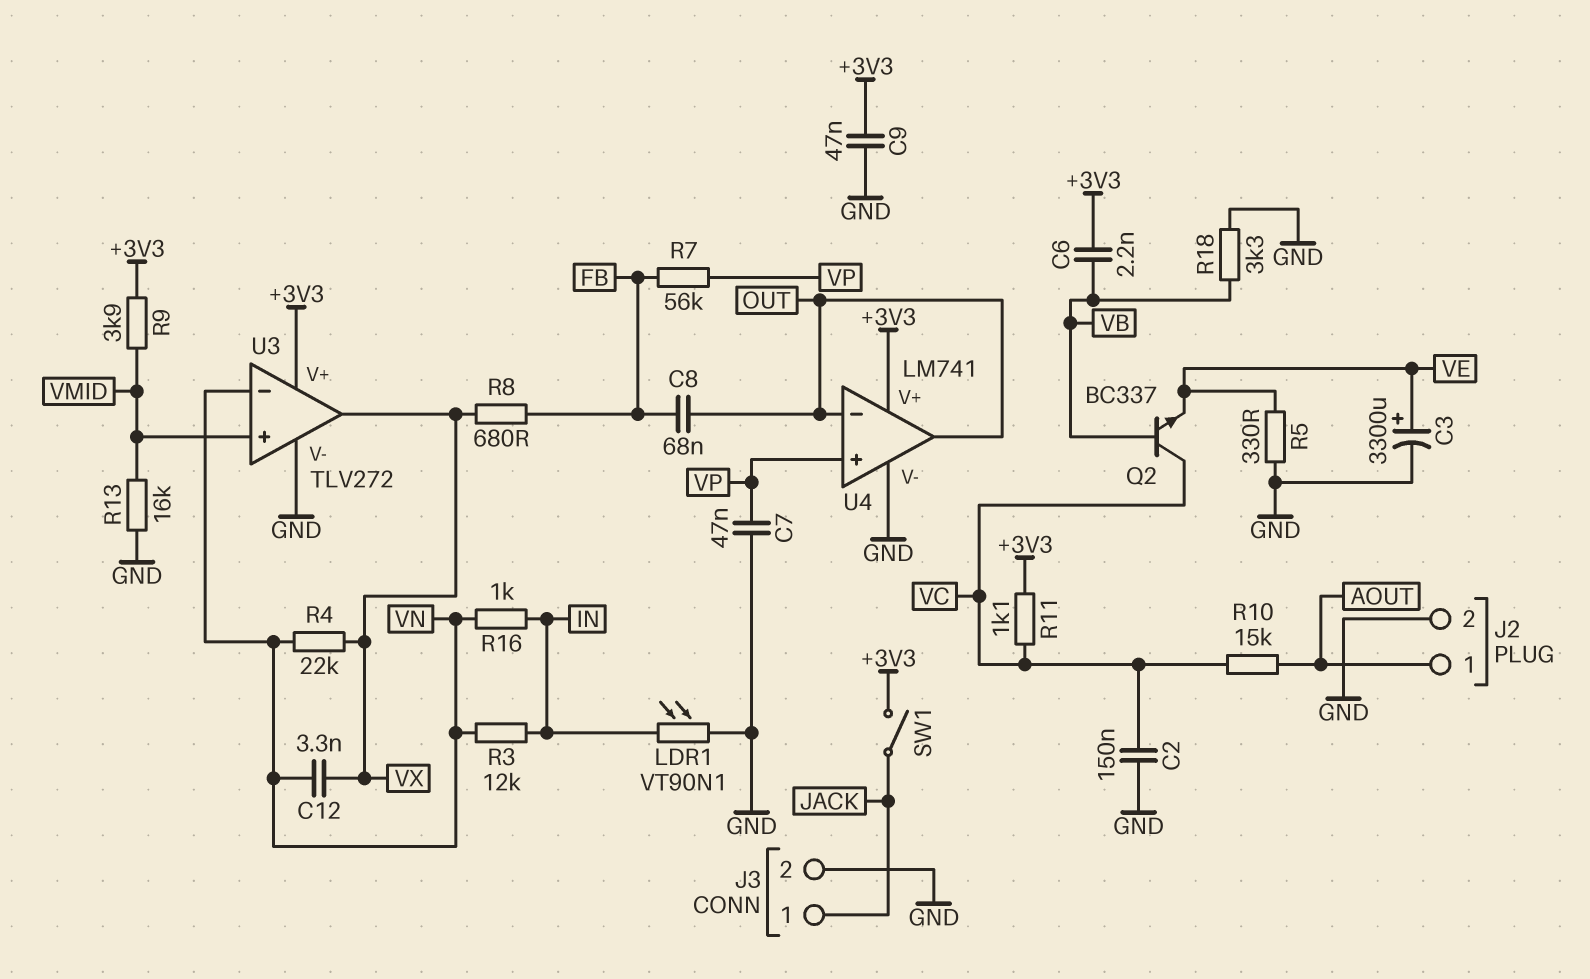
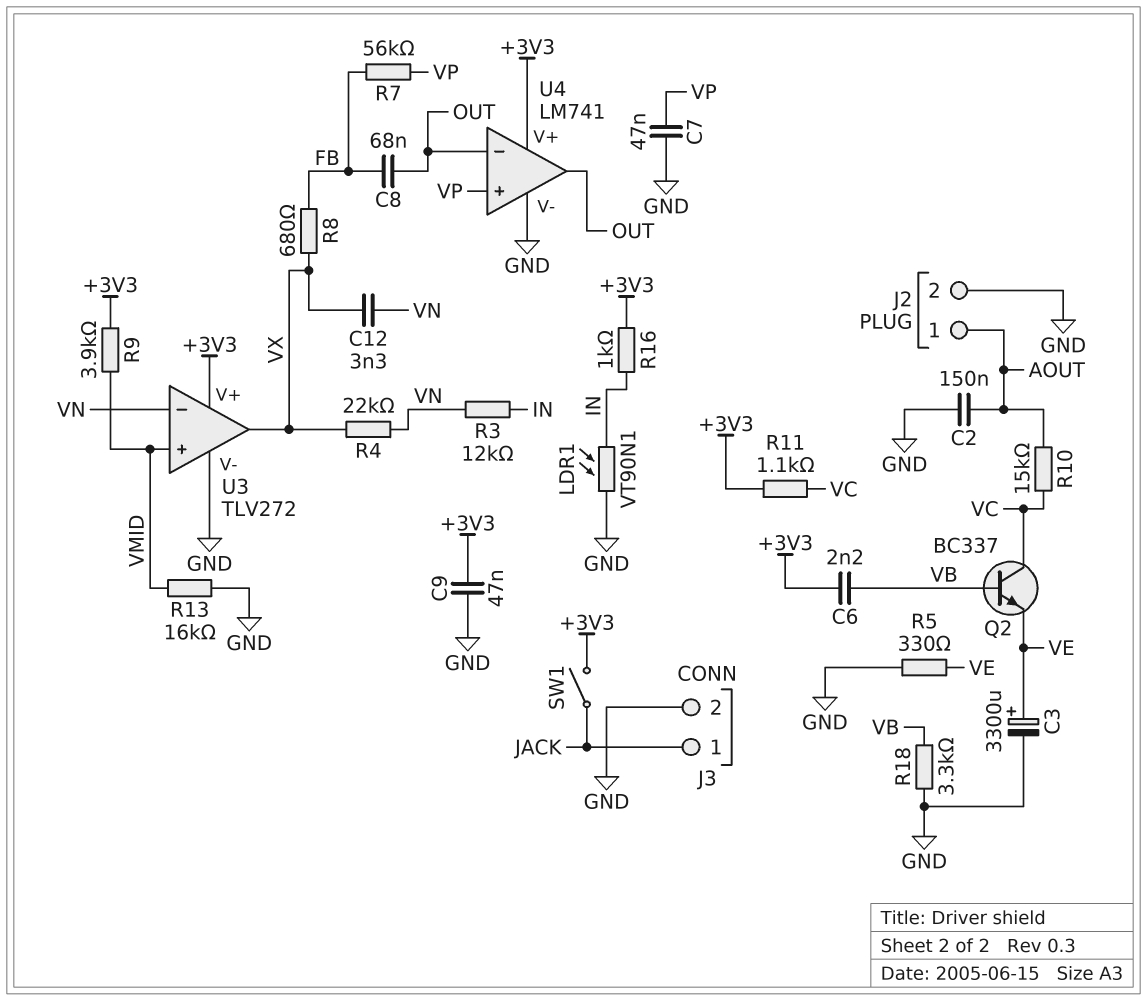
C2: 150nF (GND, VC) -> 150nF (AOUT, GND)
R16: 1k (IN, VN) -> 1k (+3V3, IN)

